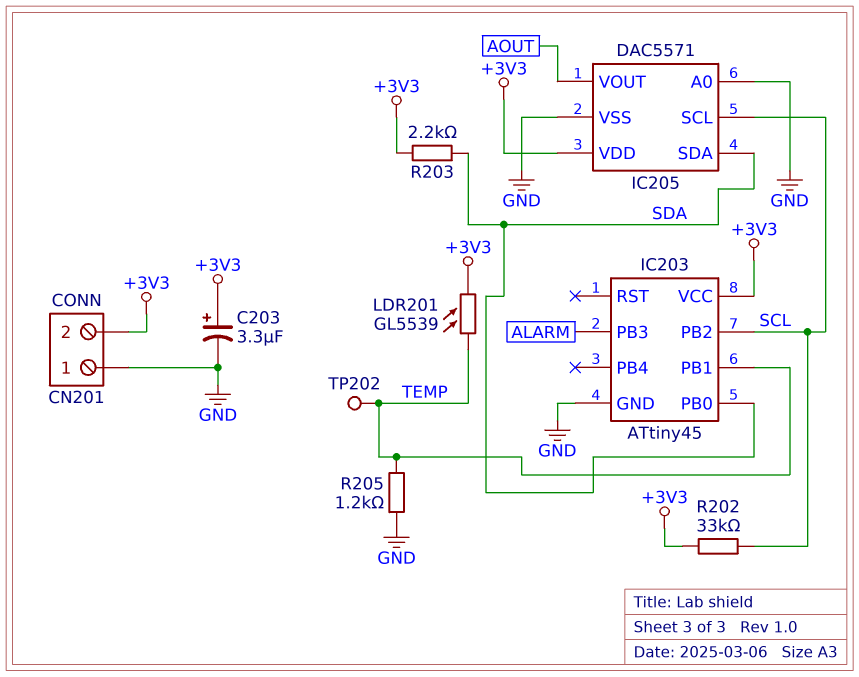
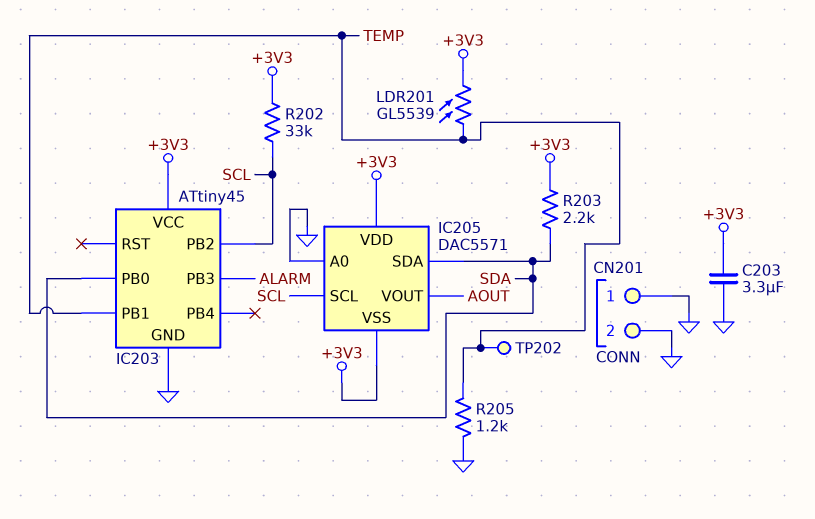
C203: 3.3uF (plus +3V3, minus GND) -> 3.3uF (+3V3, GND)
CN201 pin 2: +3V3 -> GND
IC205 pin VSS: GND -> +3V3

